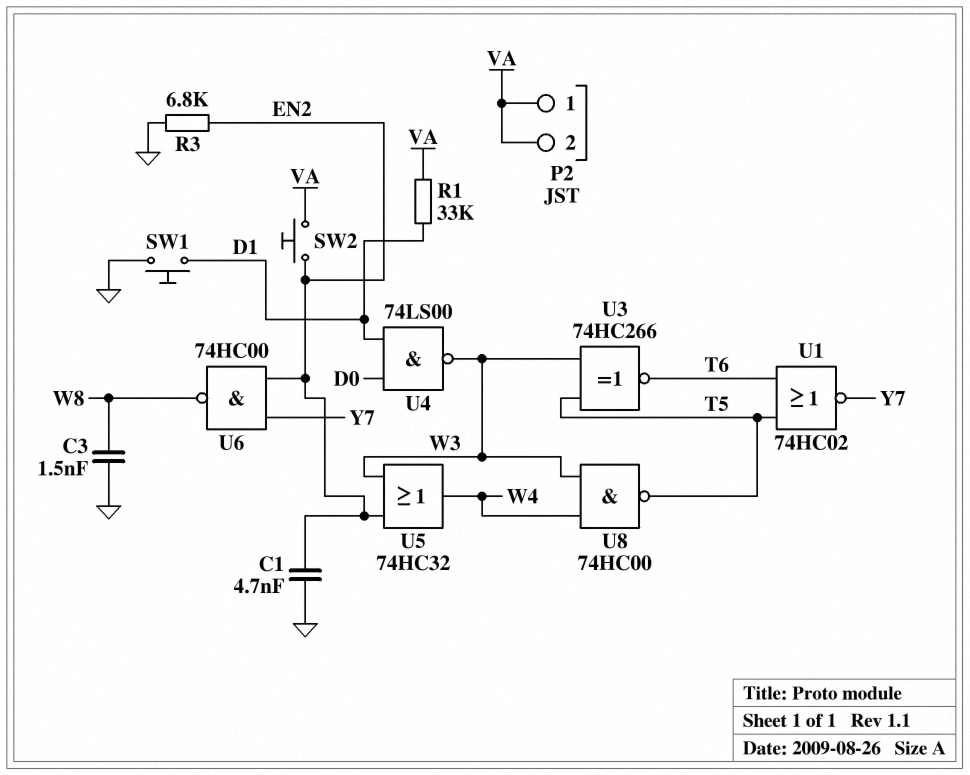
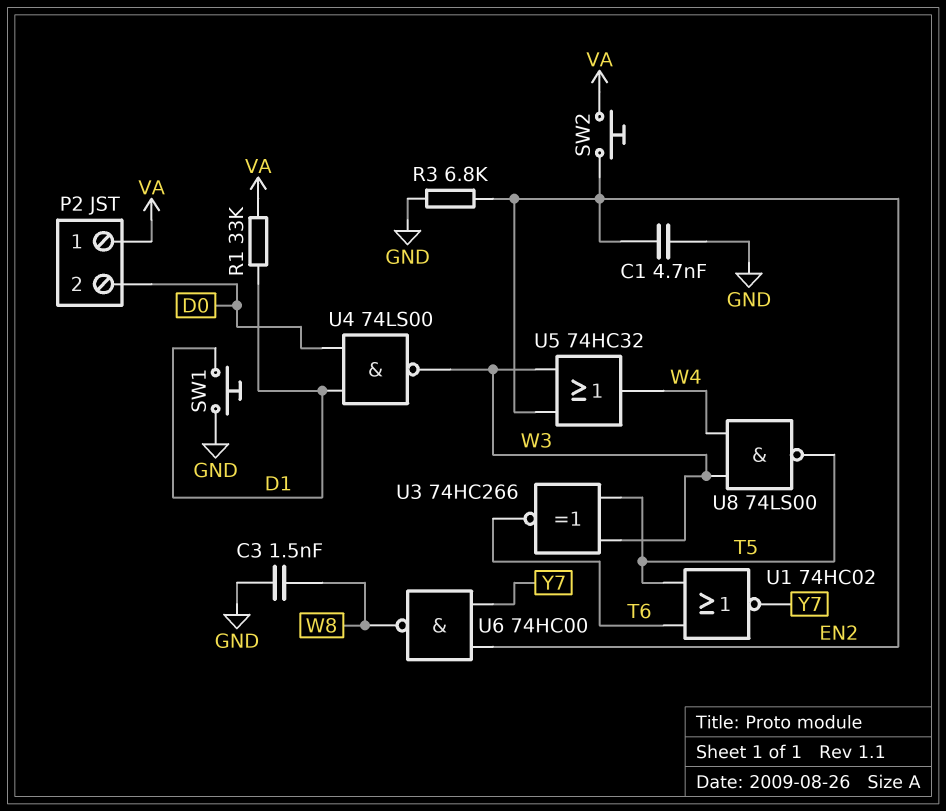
P2 pin 2: VA -> D0
U8: NAND 74HC00 (in W3, in W4, out T5) -> NAND 74LS00 (in W3, in W4, out T5)

